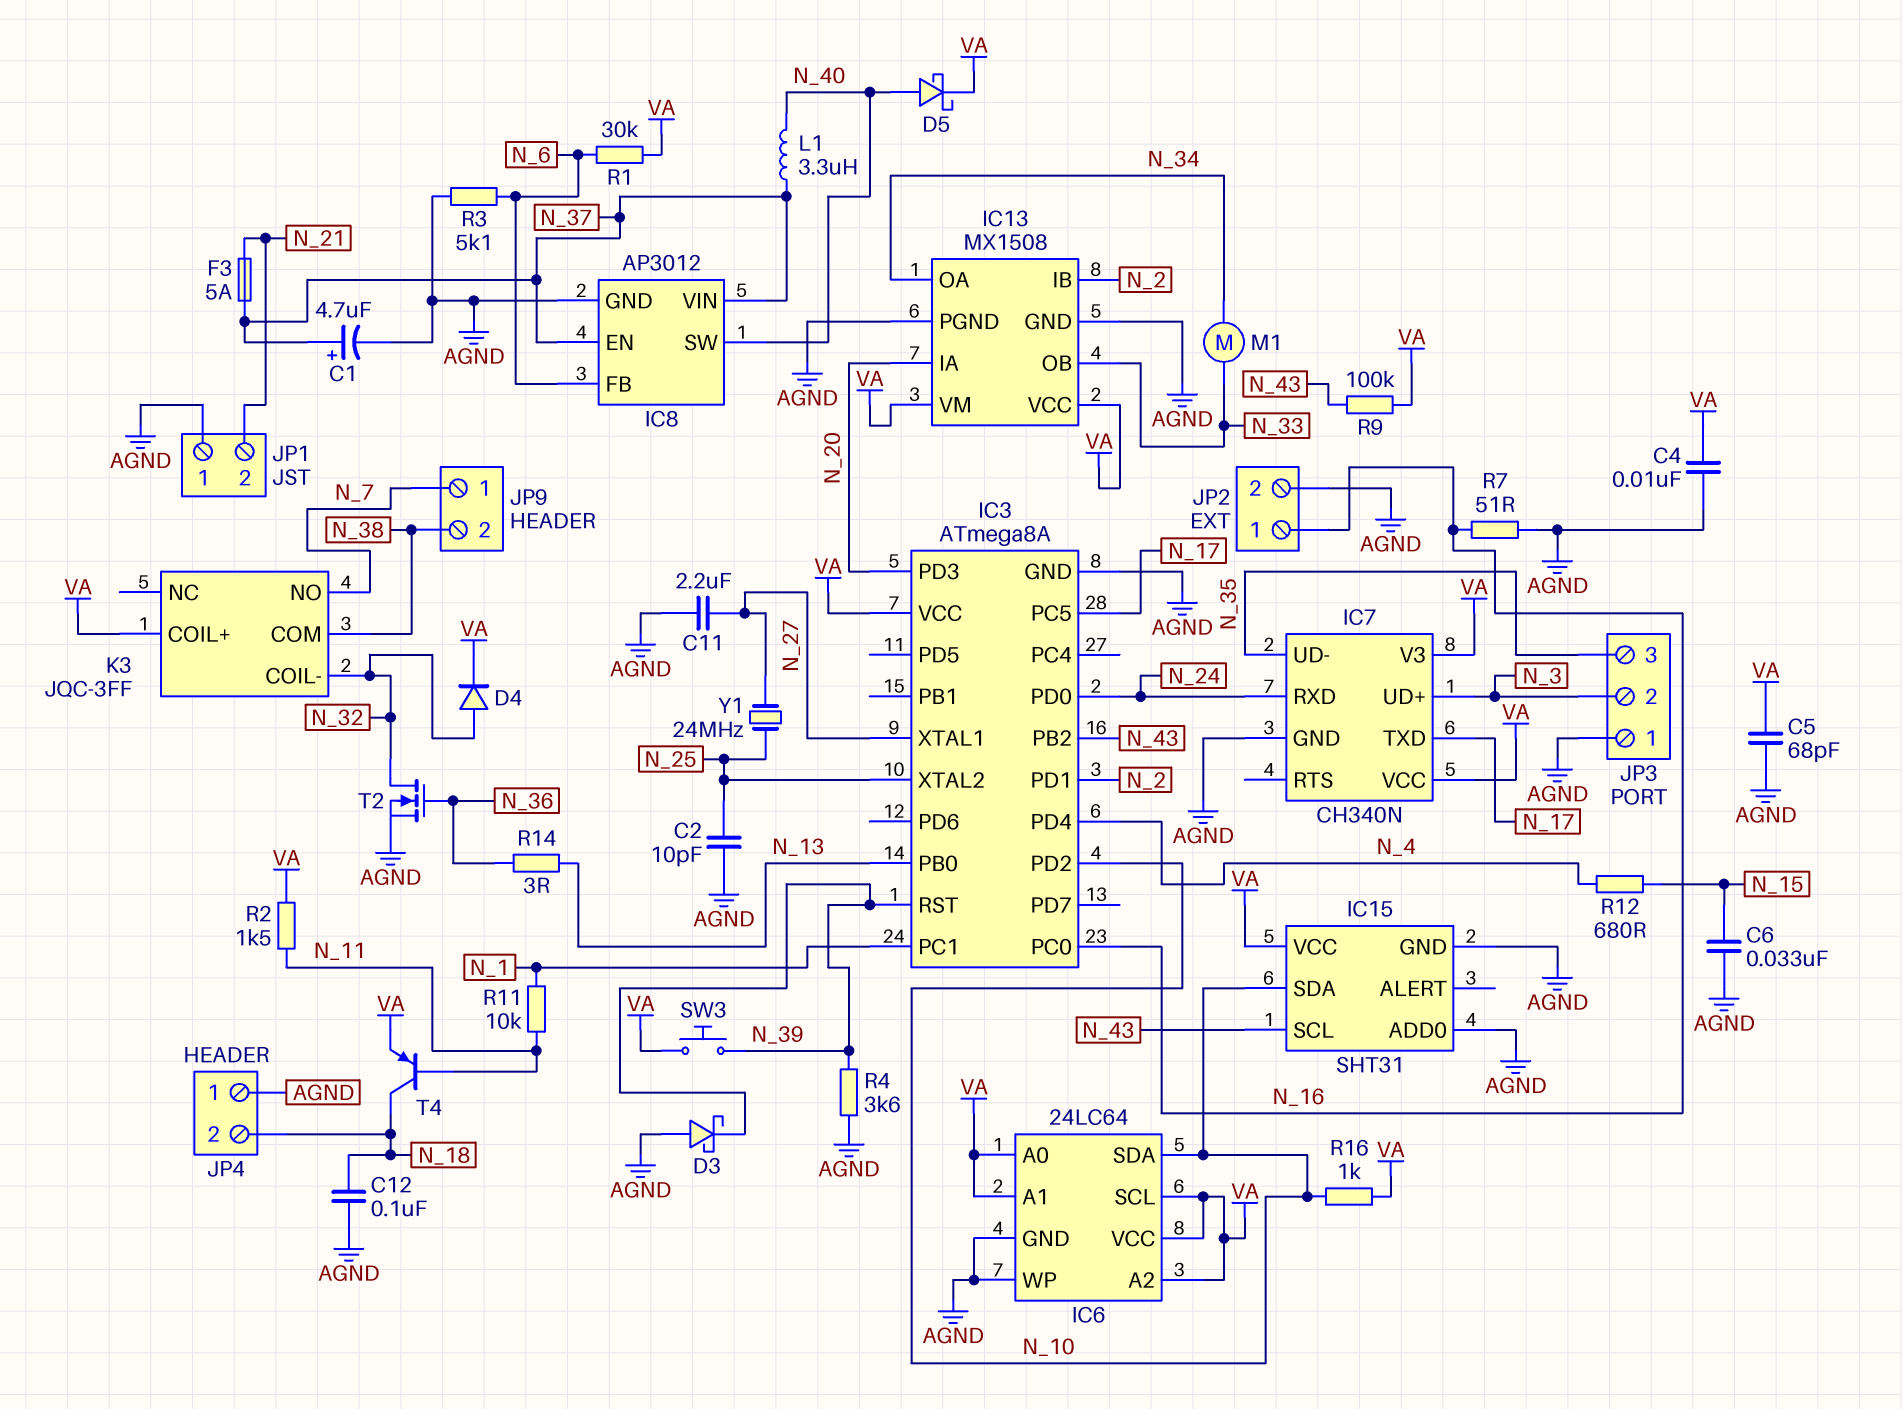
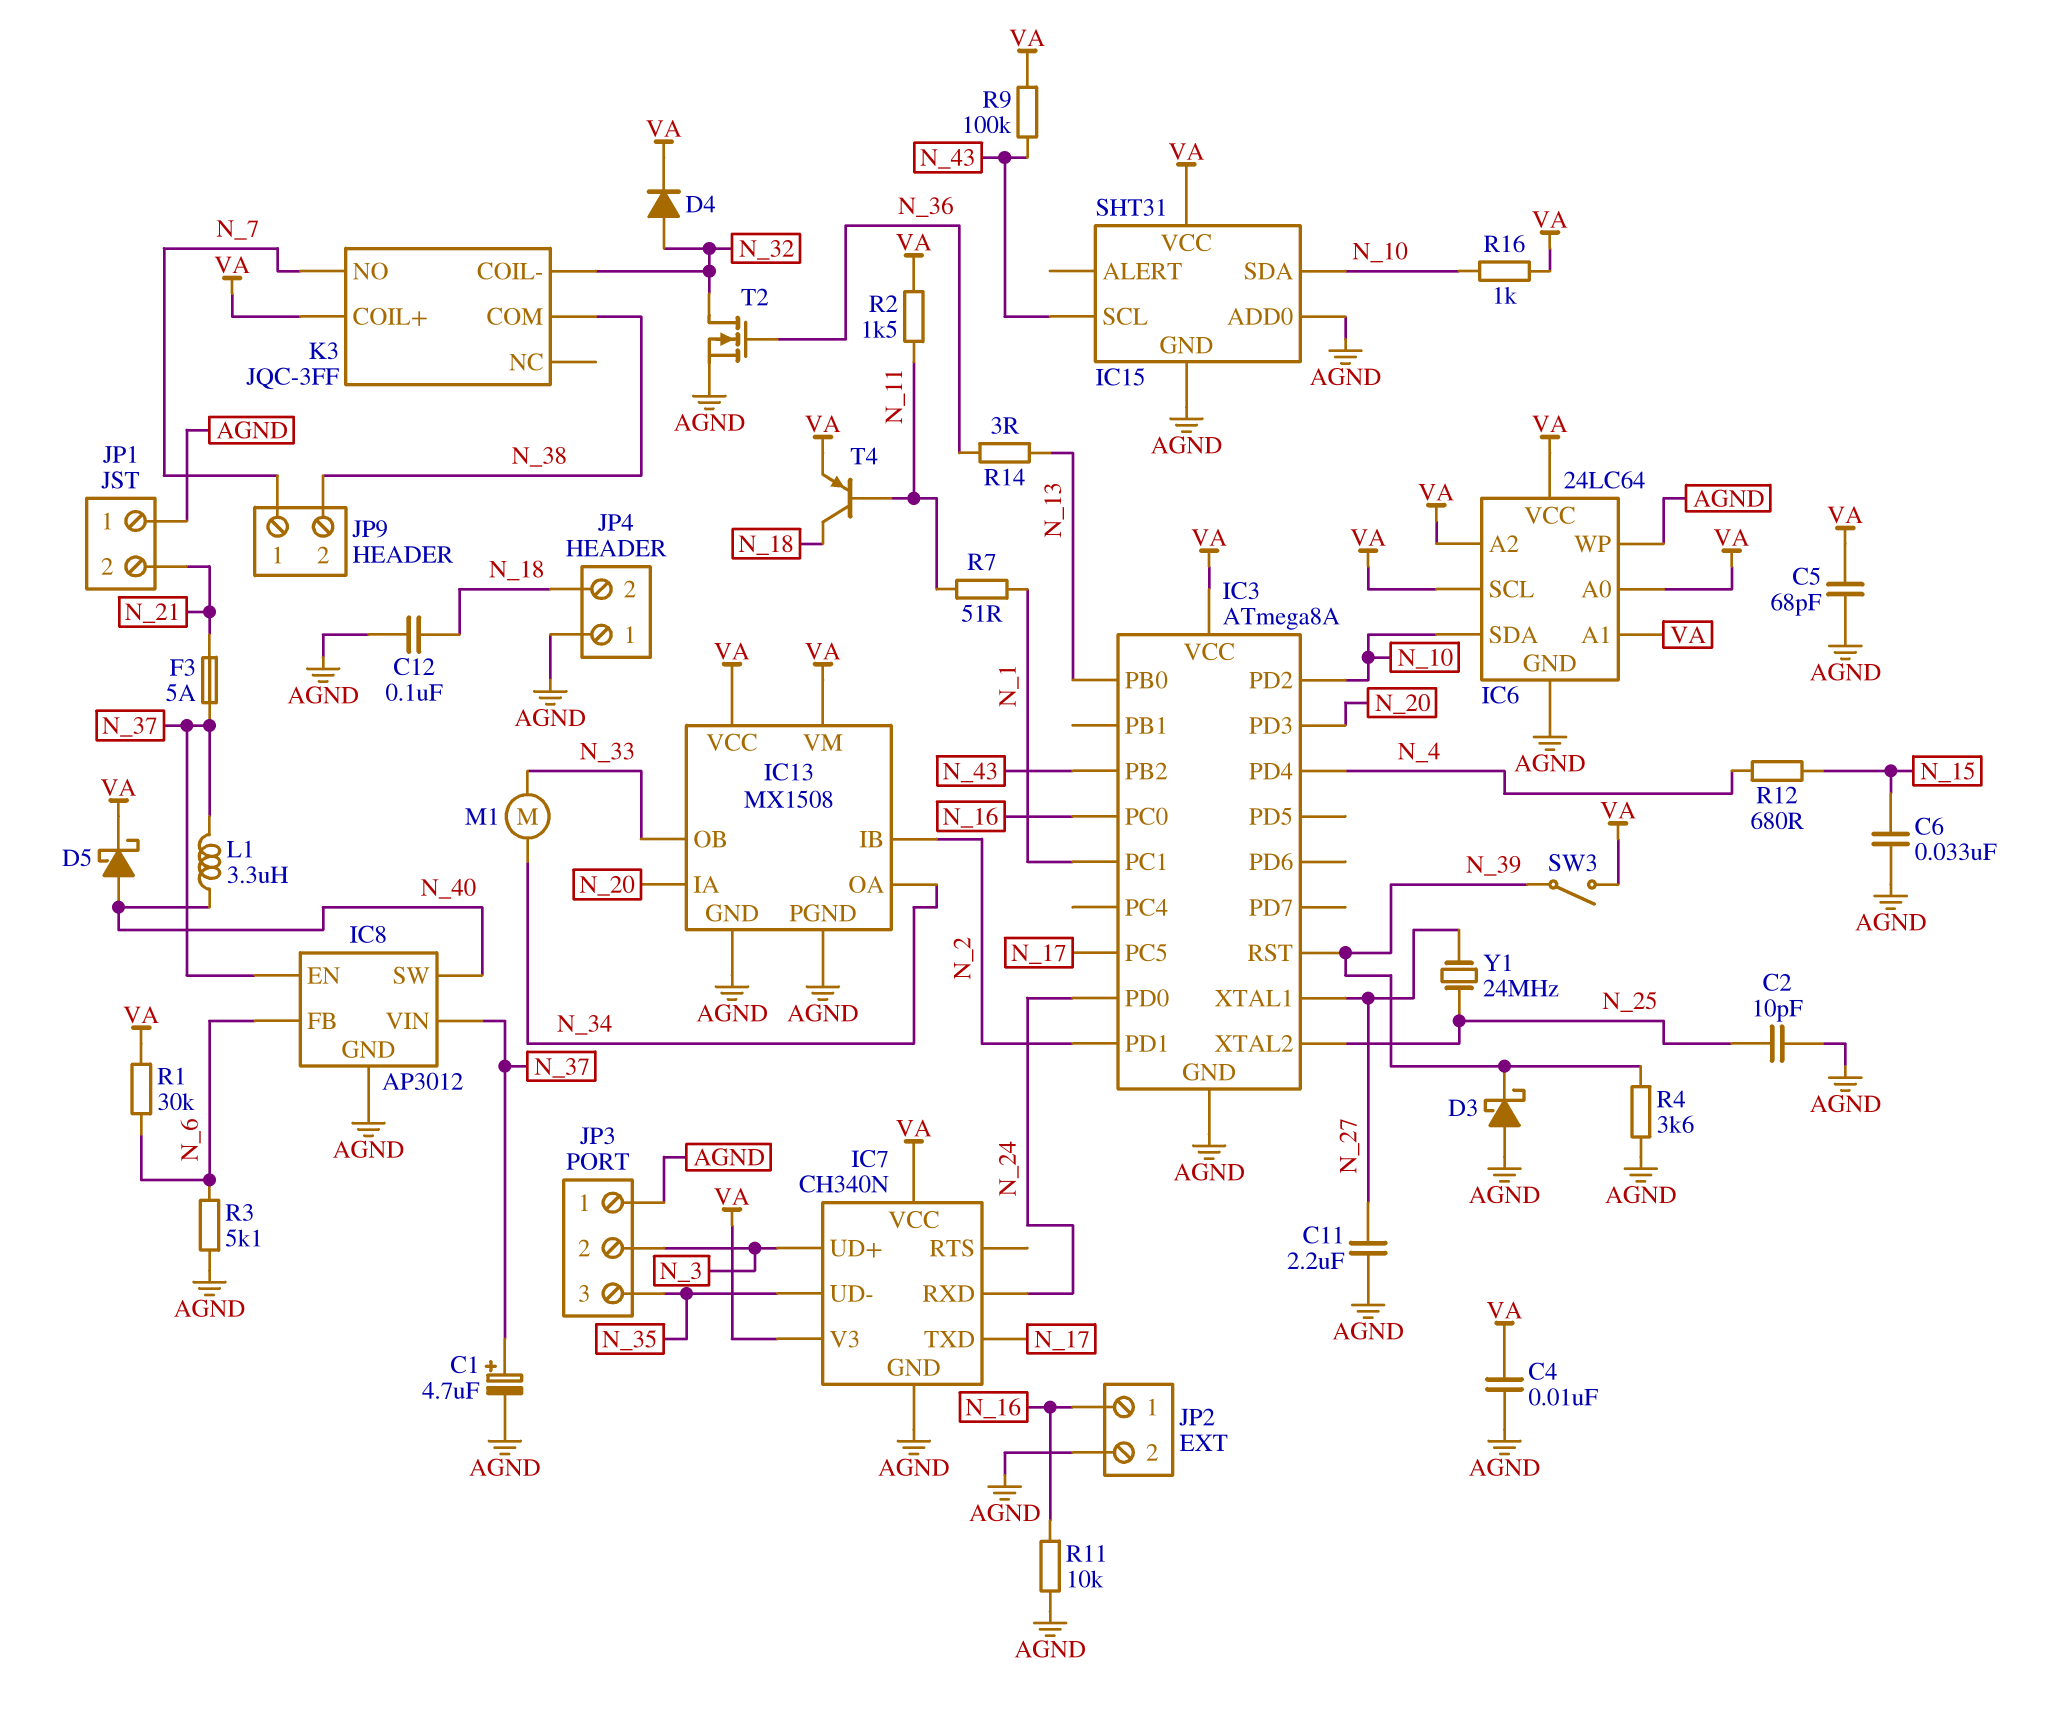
R7: 51 (AGND, N_16) -> 51 (N_1, N_11)
R11: 10k (N_1, N_11) -> 10k (AGND, N_16)
SW3: button (N_39, VA) -> switch (N_39, VA)

